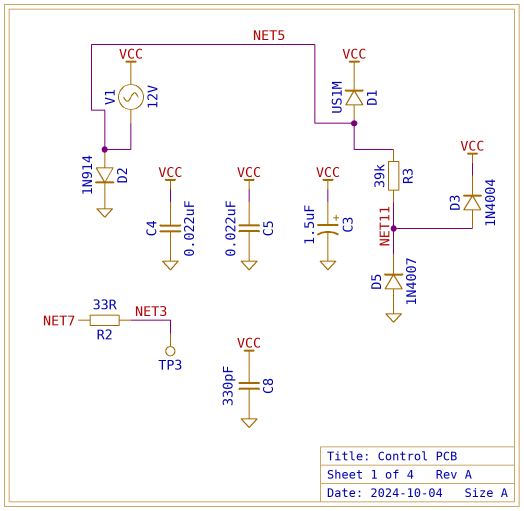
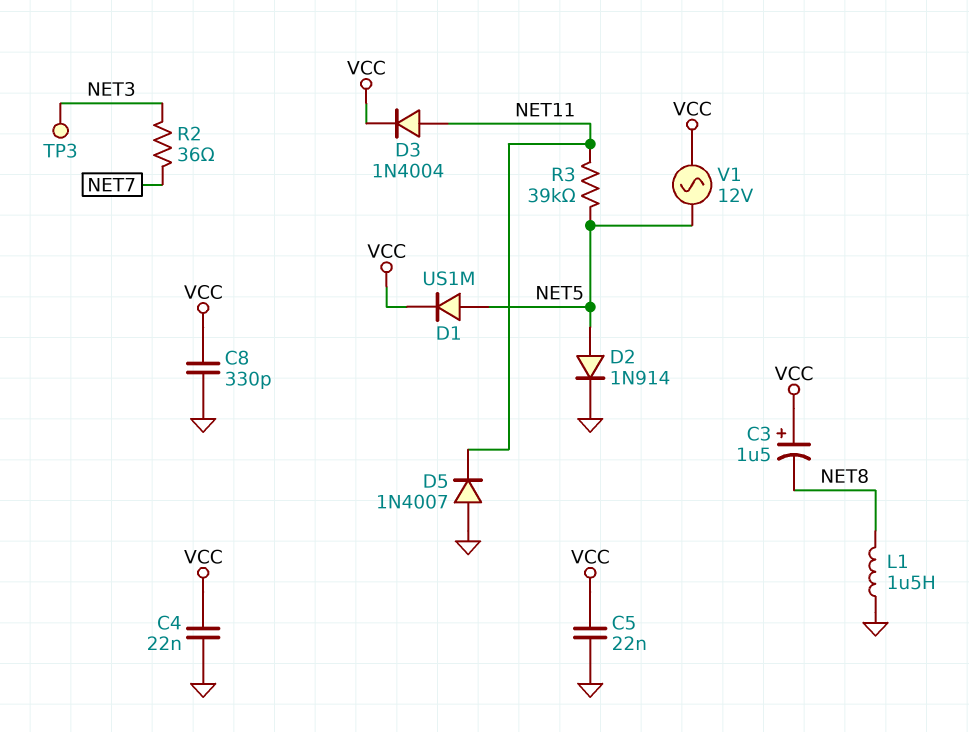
C3: 1.5uF (plus VCC, minus GND) -> 1.5uF (plus VCC, minus NET8)
L1: none -> 1.5uH (GND, NET8)
R2: 33 (NET3, NET7) -> 36 (NET3, NET7)

